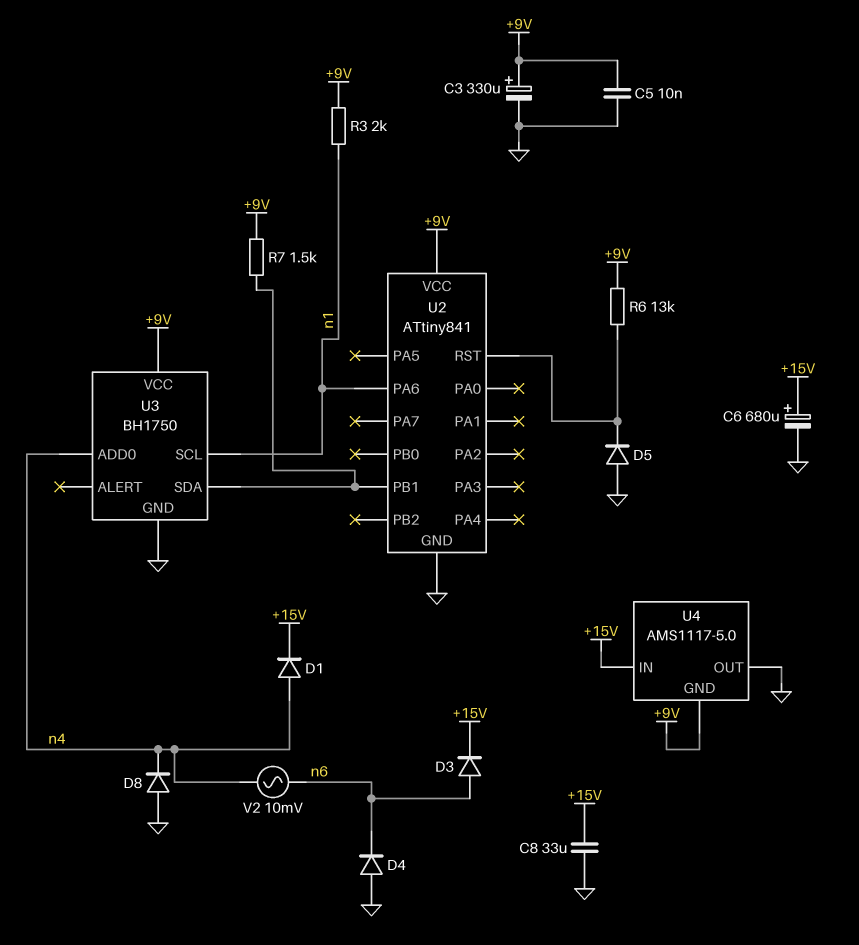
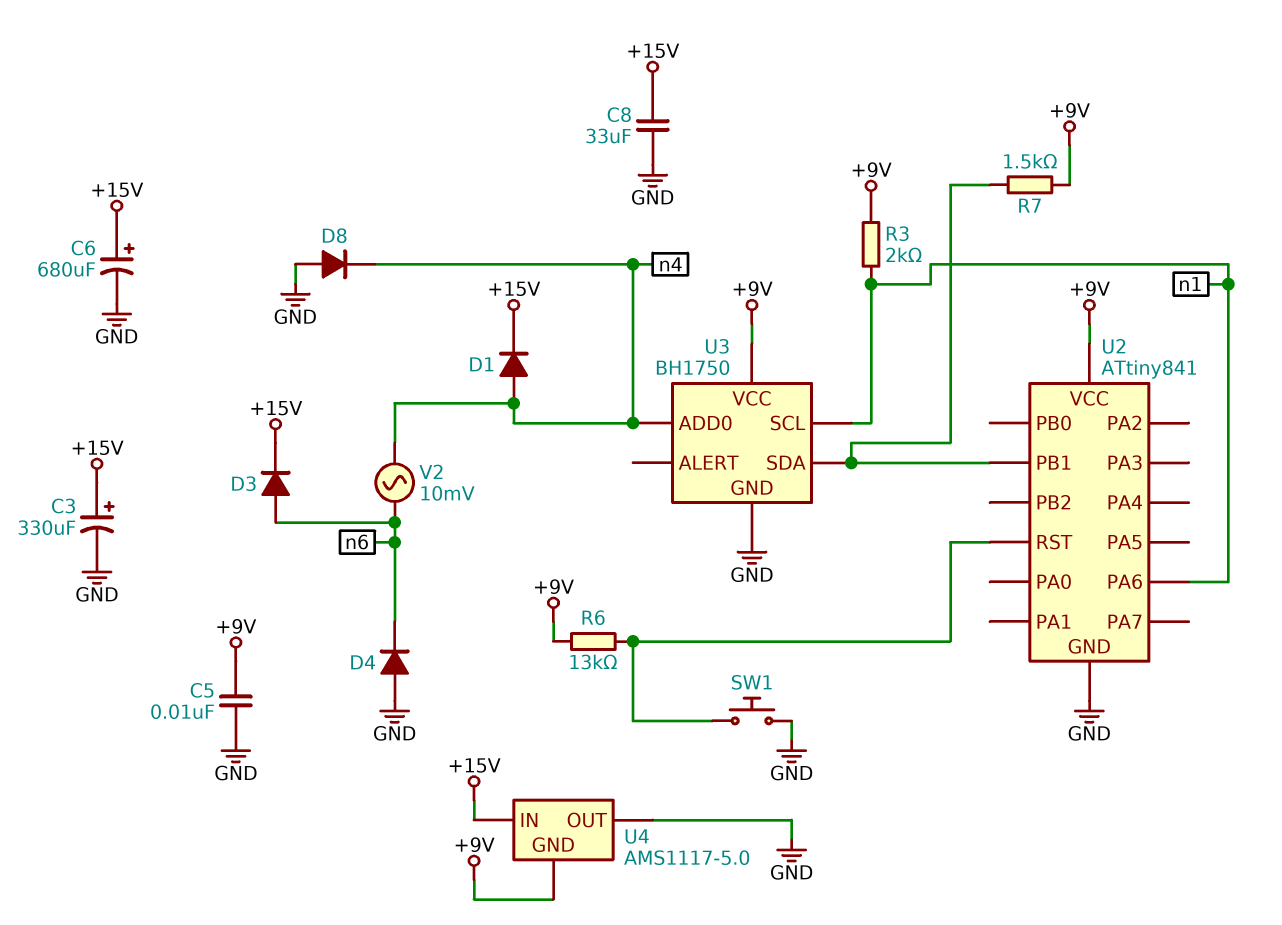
C3: 330uF (plus +9V, minus GND) -> 330uF (plus +15V, minus GND)
D5: diode (A GND, K U2/RST) -> none
SW1: none -> button (GND, U2/RST)

